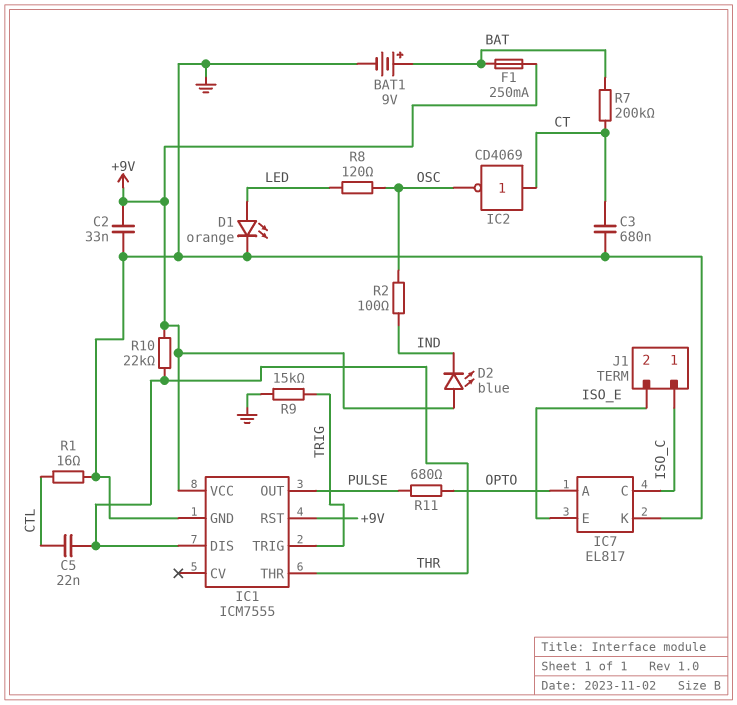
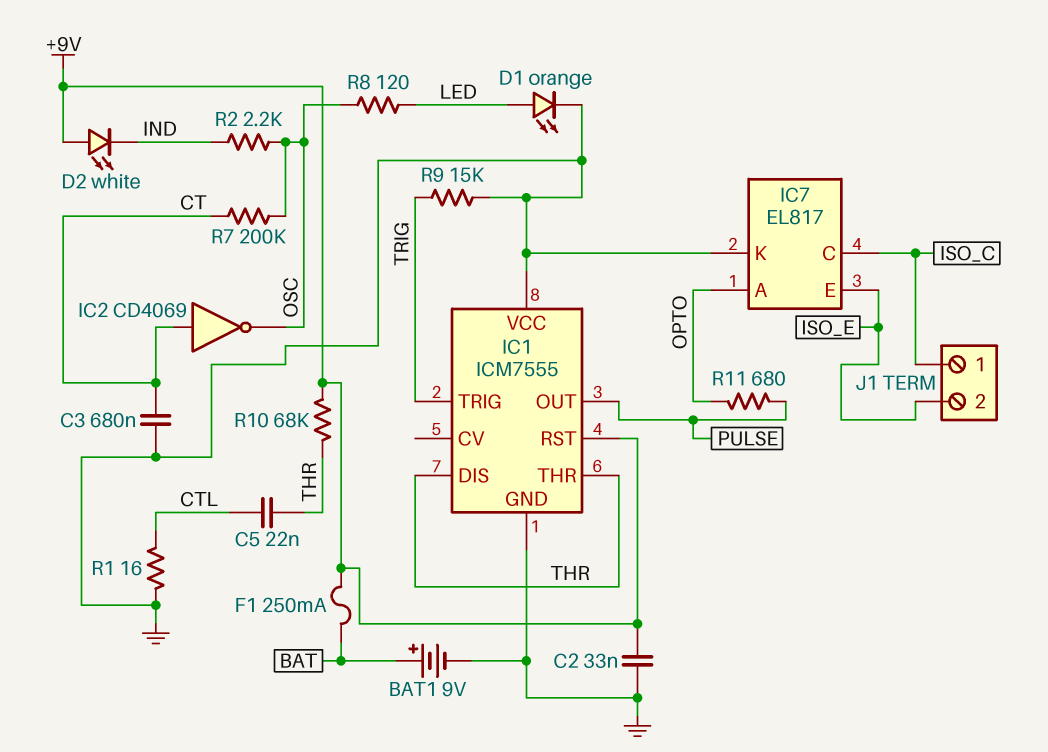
D2: LED blue (A +9V, K IND) -> LED white (A +9V, K IND)
IC1 pin VCC: +9V -> GND
R2: 100 (IND, OSC) -> 2.2k (IND, OSC)
R7: 200k (BAT, CT) -> 200k (CT, OSC)
R10: 22k (+9V, THR) -> 68k (+9V, THR)

